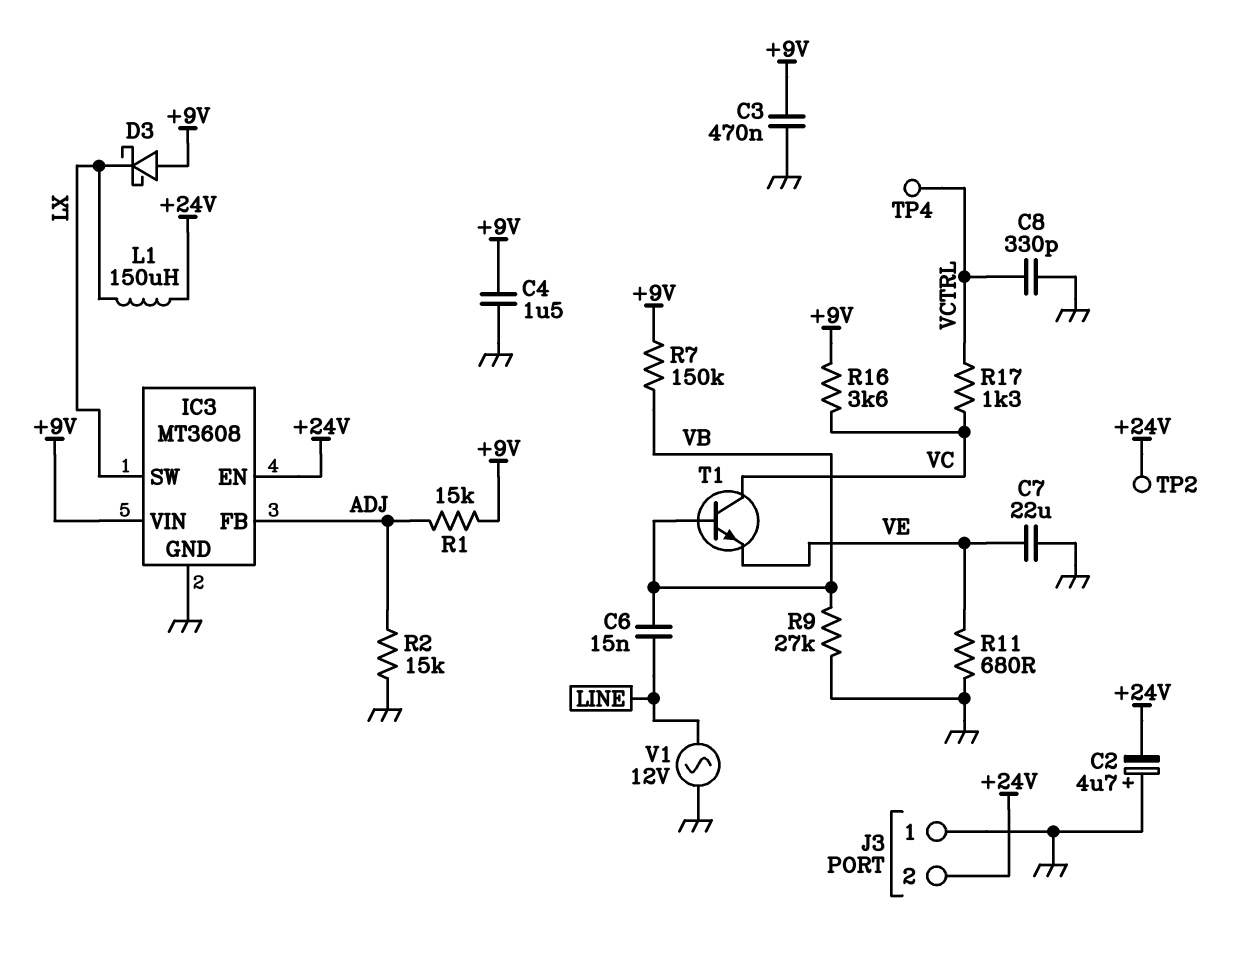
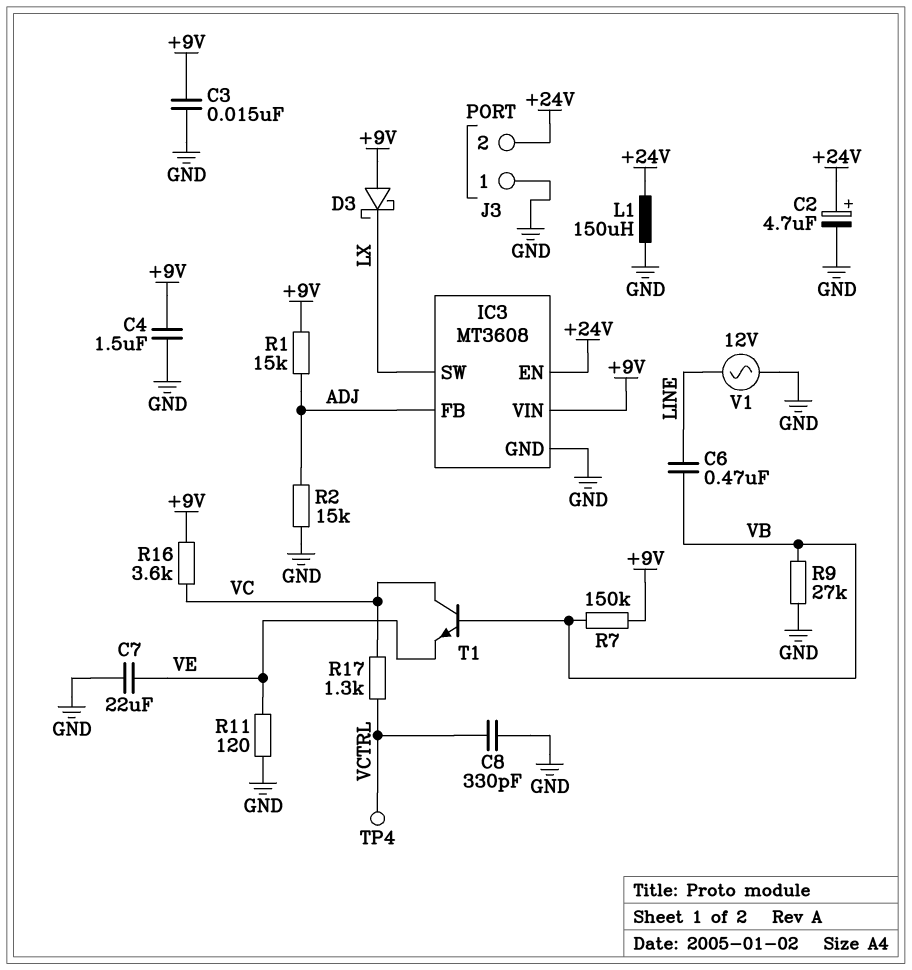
C2: 4.7uF (plus GND, minus +24V) -> 4.7uF (plus +24V, minus GND)
C3: 470nF (+9V, GND) -> 15nF (+9V, GND)
C6: 15nF (LINE, VB) -> 470nF (LINE, VB)
L1: 150uH (+24V, LX) -> 150uH (+24V, GND)
R11: 680 (GND, VE) -> 120 (GND, VE)
TP2: test point (+24V) -> none

